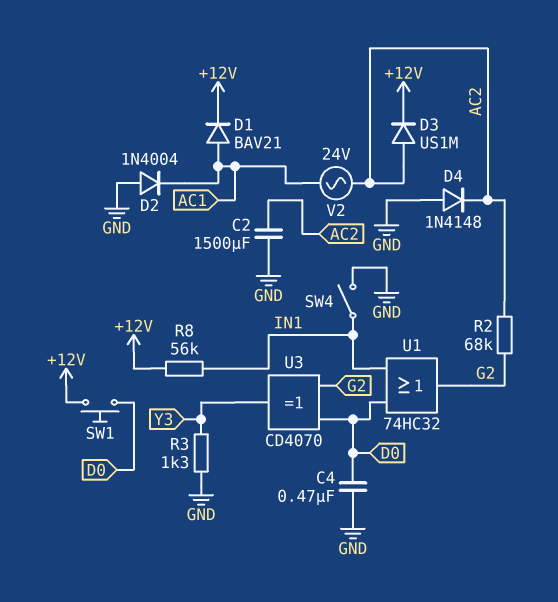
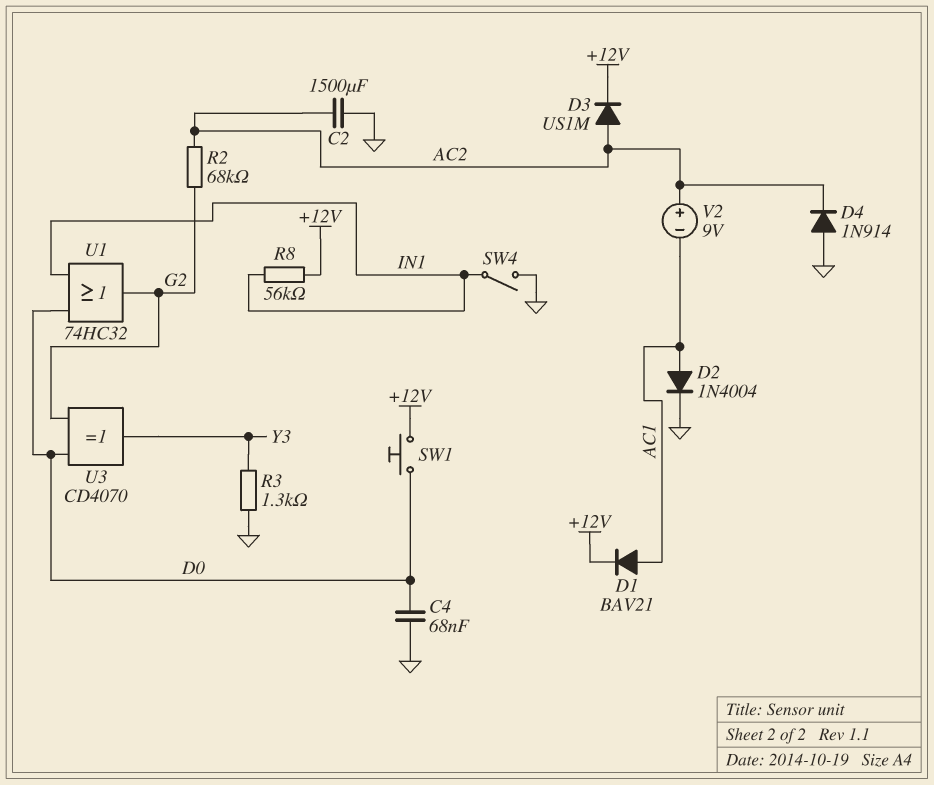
C4: 470nF (D0, GND) -> 68nF (D0, GND)
D2: diode 1N4004 (A GND, K AC1) -> diode 1N4004 (A AC1, K GND)
D4: diode 1N4148 (A GND, K AC2) -> diode 1N914 (A GND, K AC2)
V2: AC 24V (AC1, AC2) -> 9V (plus AC2, minus AC1)

